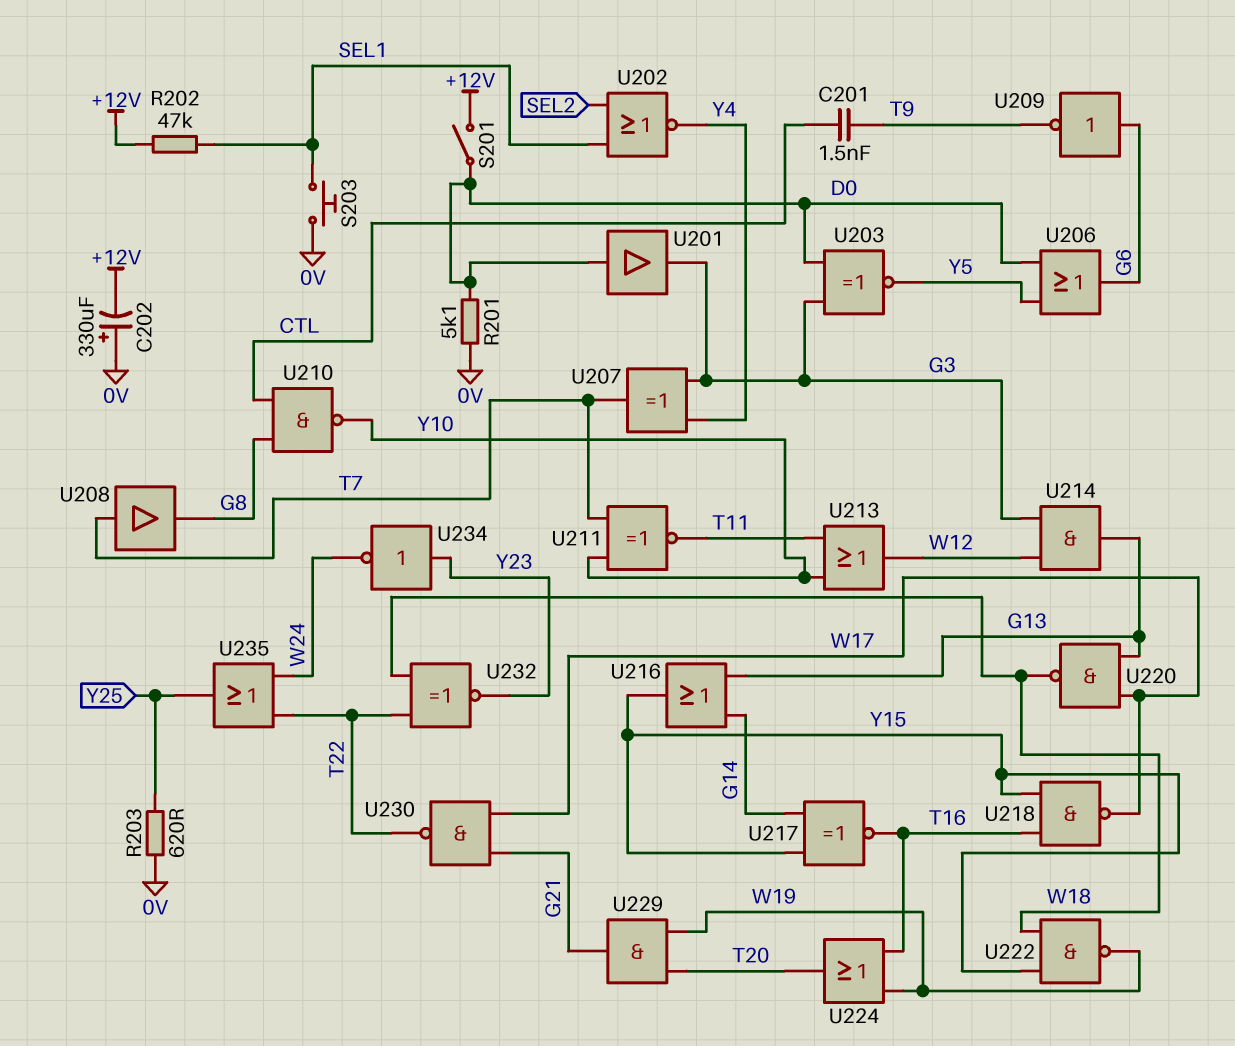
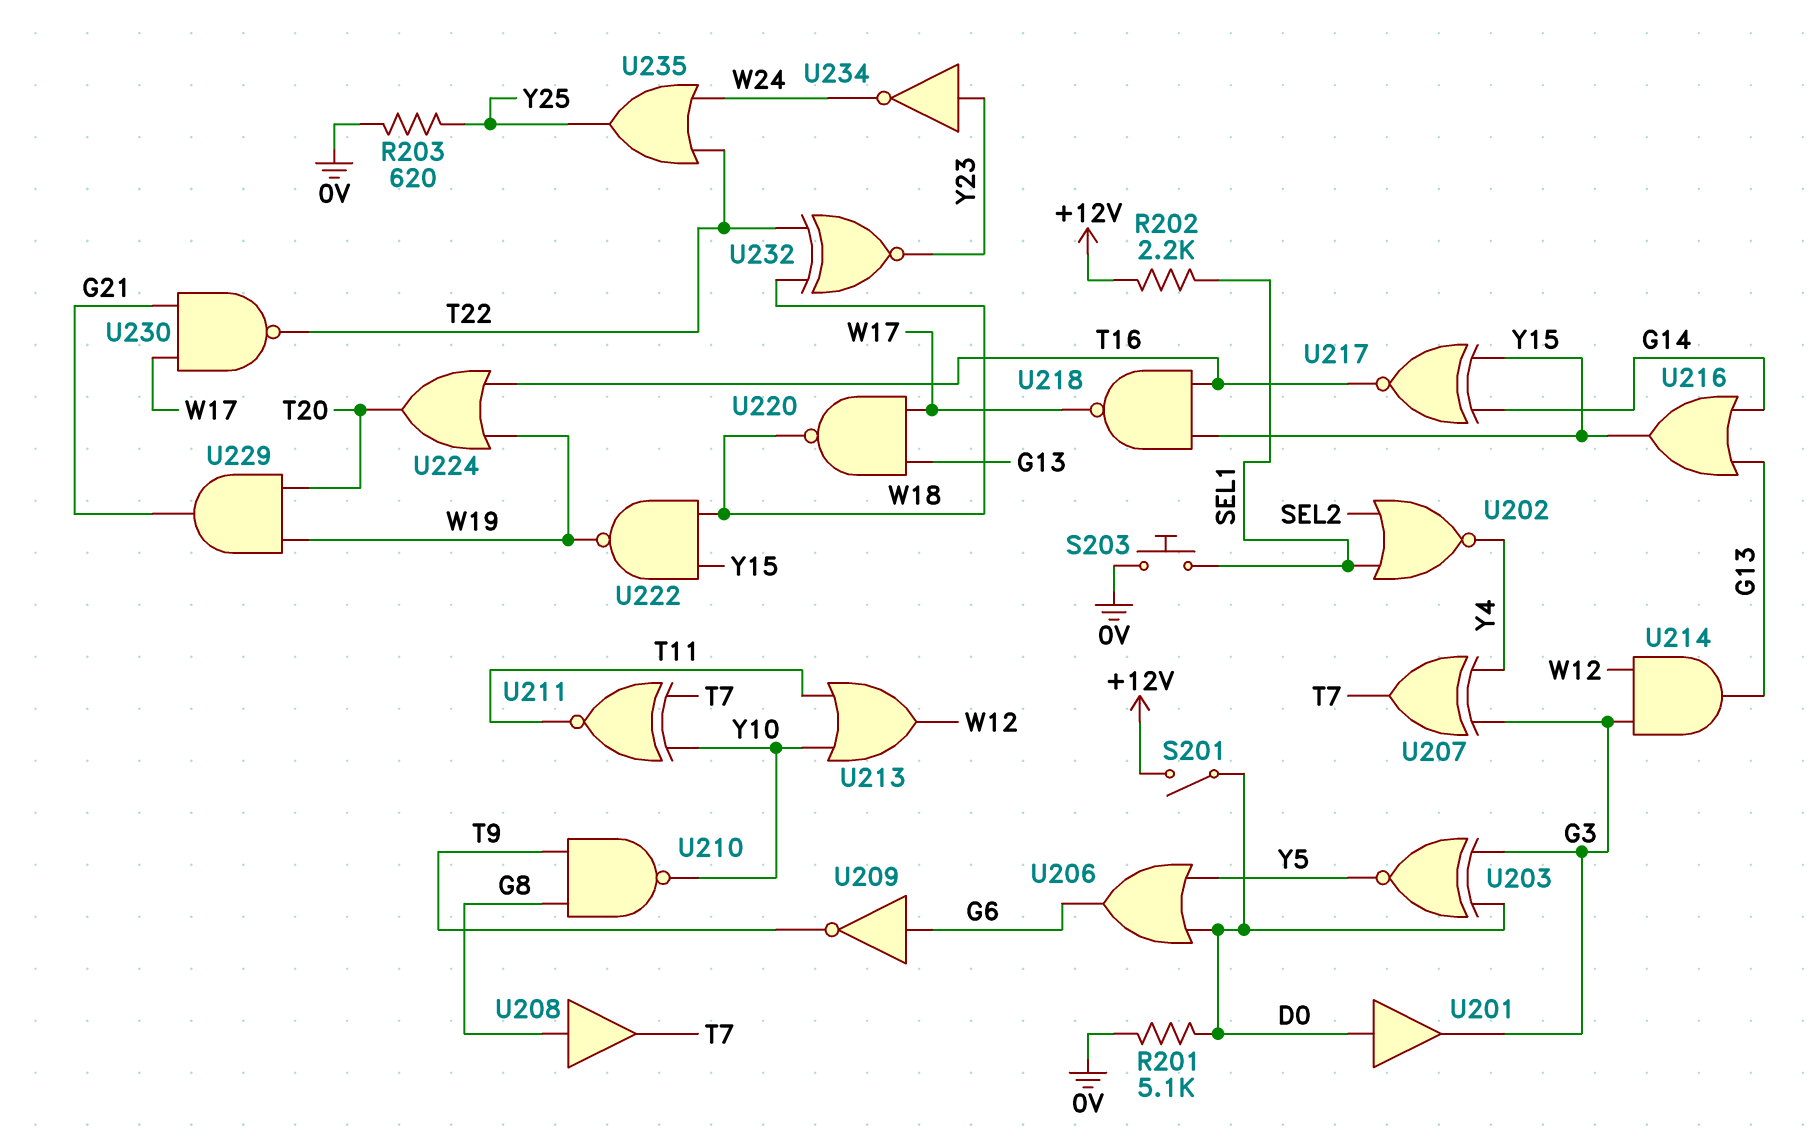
C201: 1.5nF (CTL, T9) -> none
C202: 330uF (plus 0V, minus +12V) -> none
R202: 47k (+12V, SEL1) -> 2.2k (+12V, SEL1)
U208: buffer (in T7, out G8) -> buffer (in G8, out T7)
U210: NAND (in CTL, in G8, out Y10) -> NAND (in G8, in T9, out Y10)

